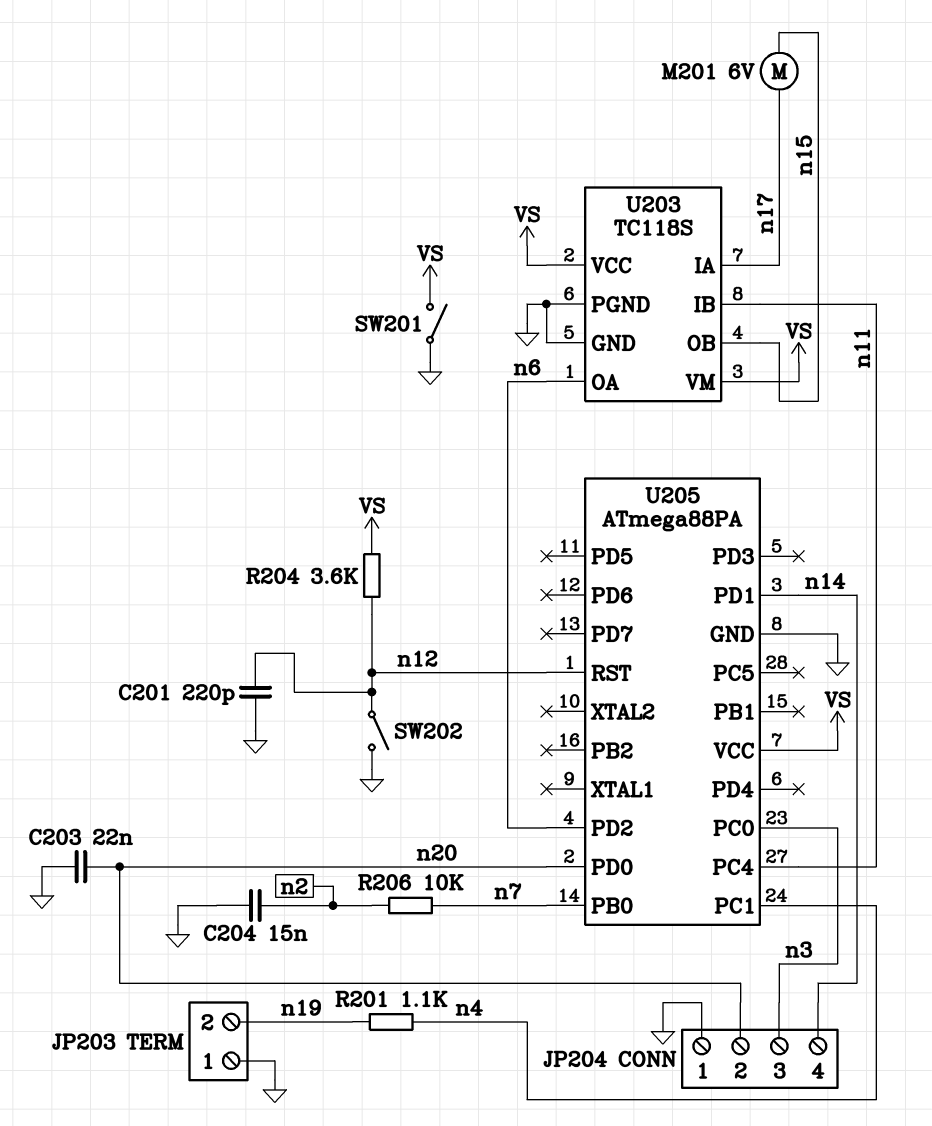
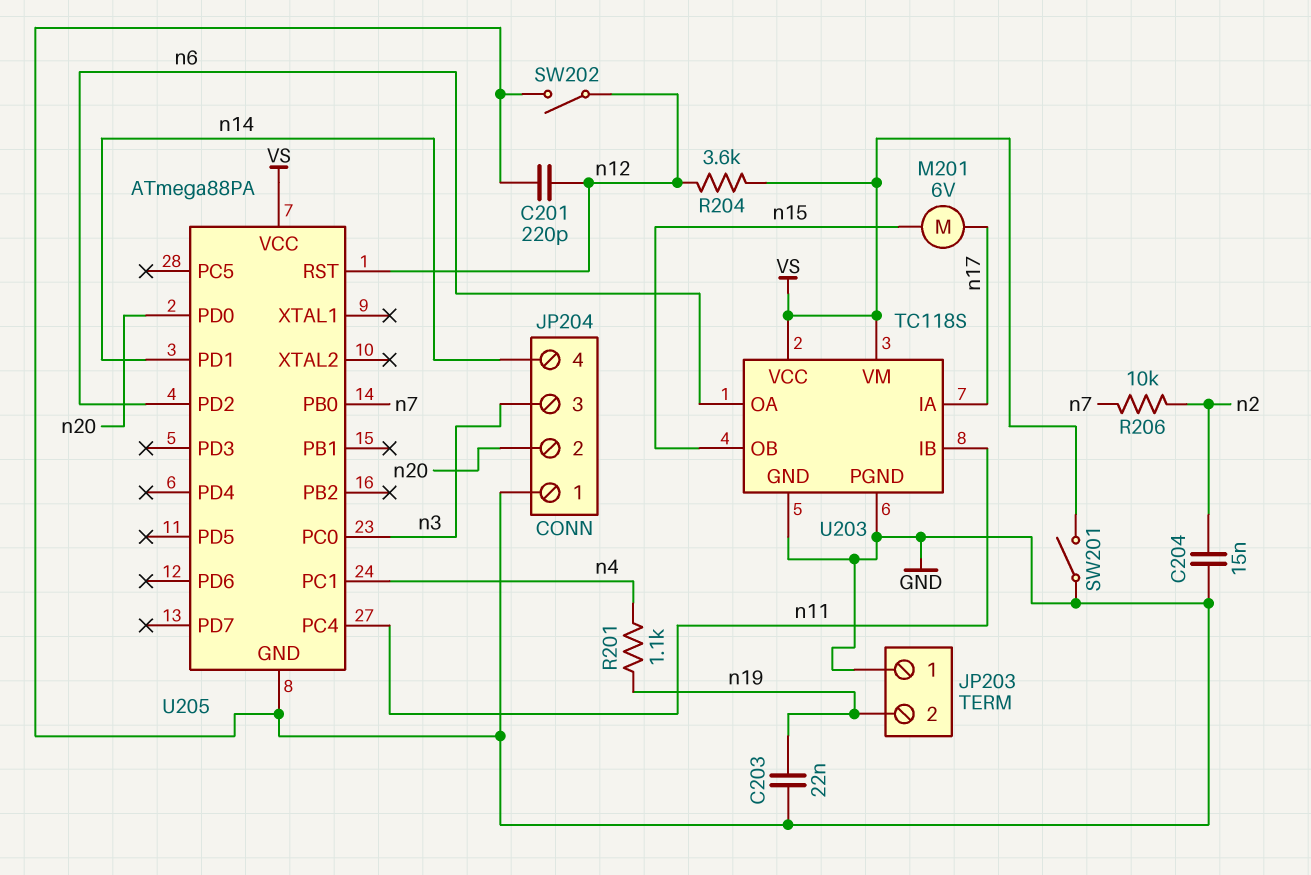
C203: 22nF (GND, n20) -> 22nF (GND, n19)

